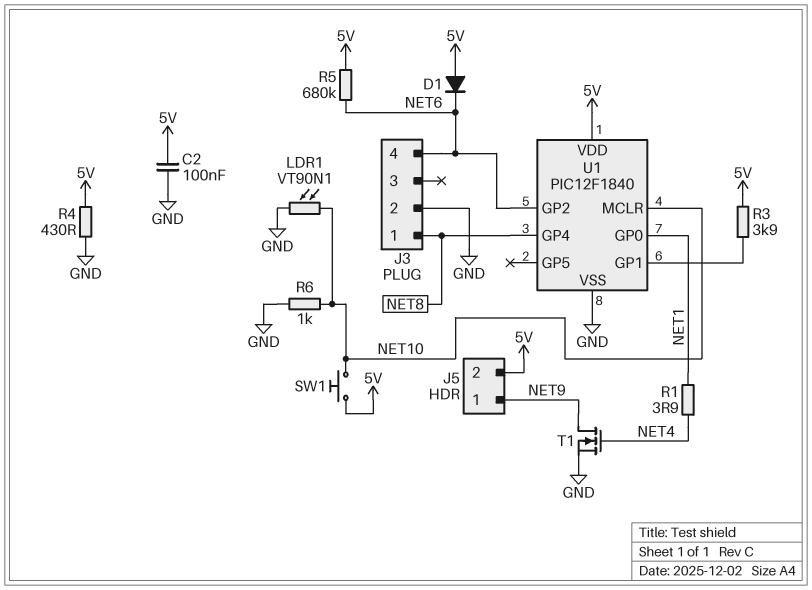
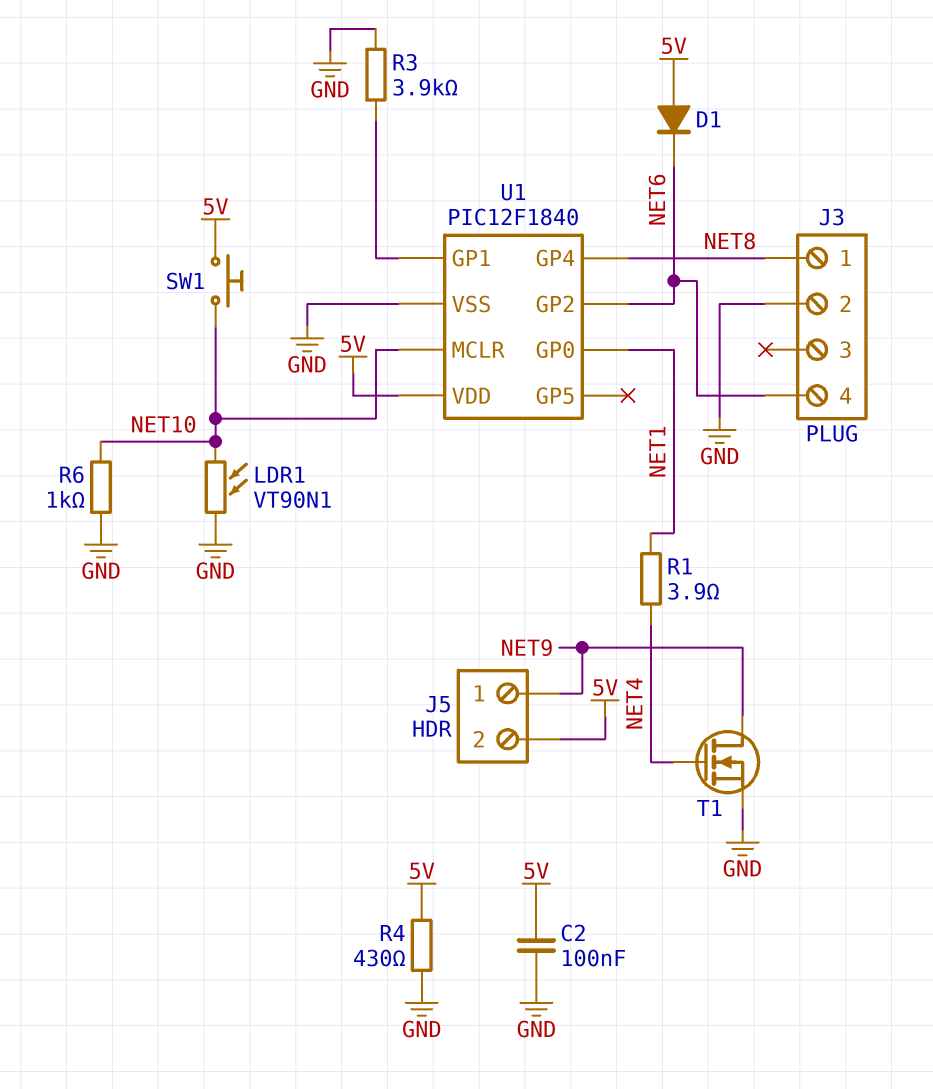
R3: 3.9k (5V, U1/GP1) -> 3.9k (GND, U1/GP1)
R5: 680k (5V, NET6) -> none

